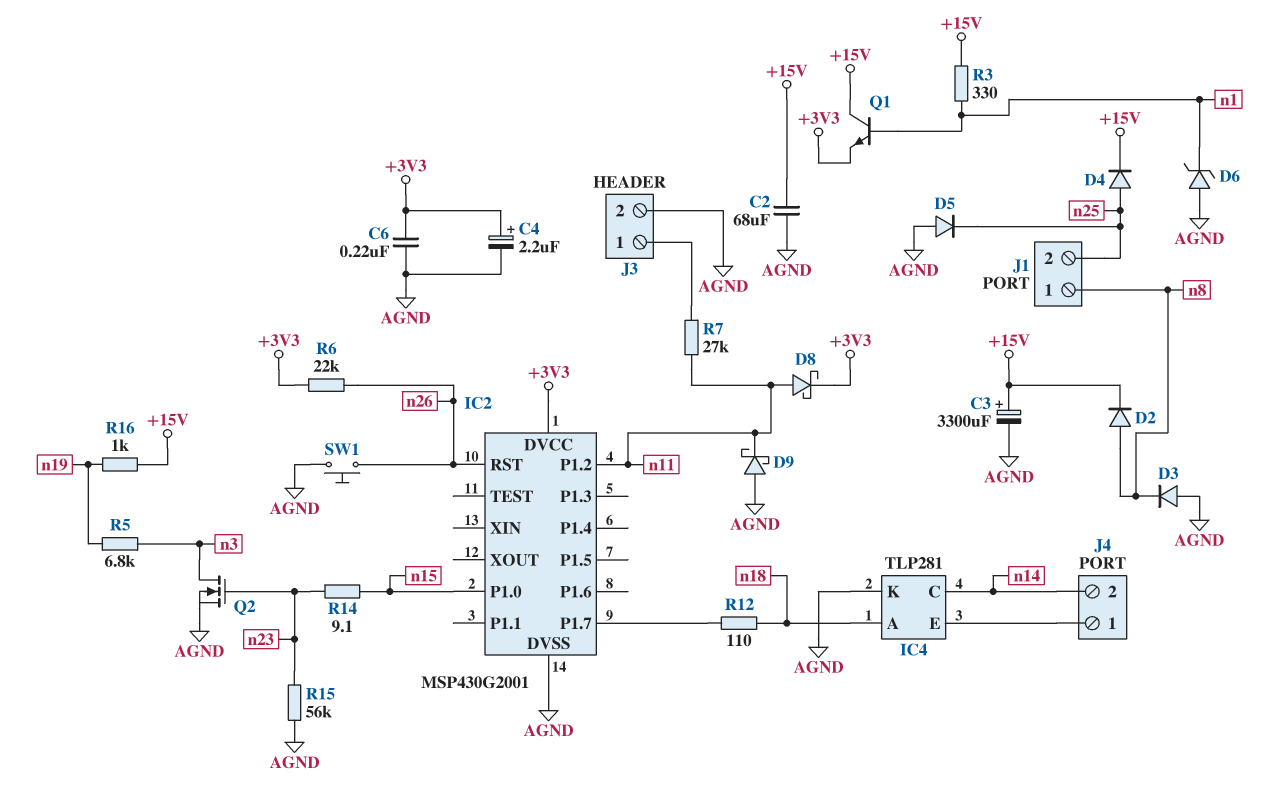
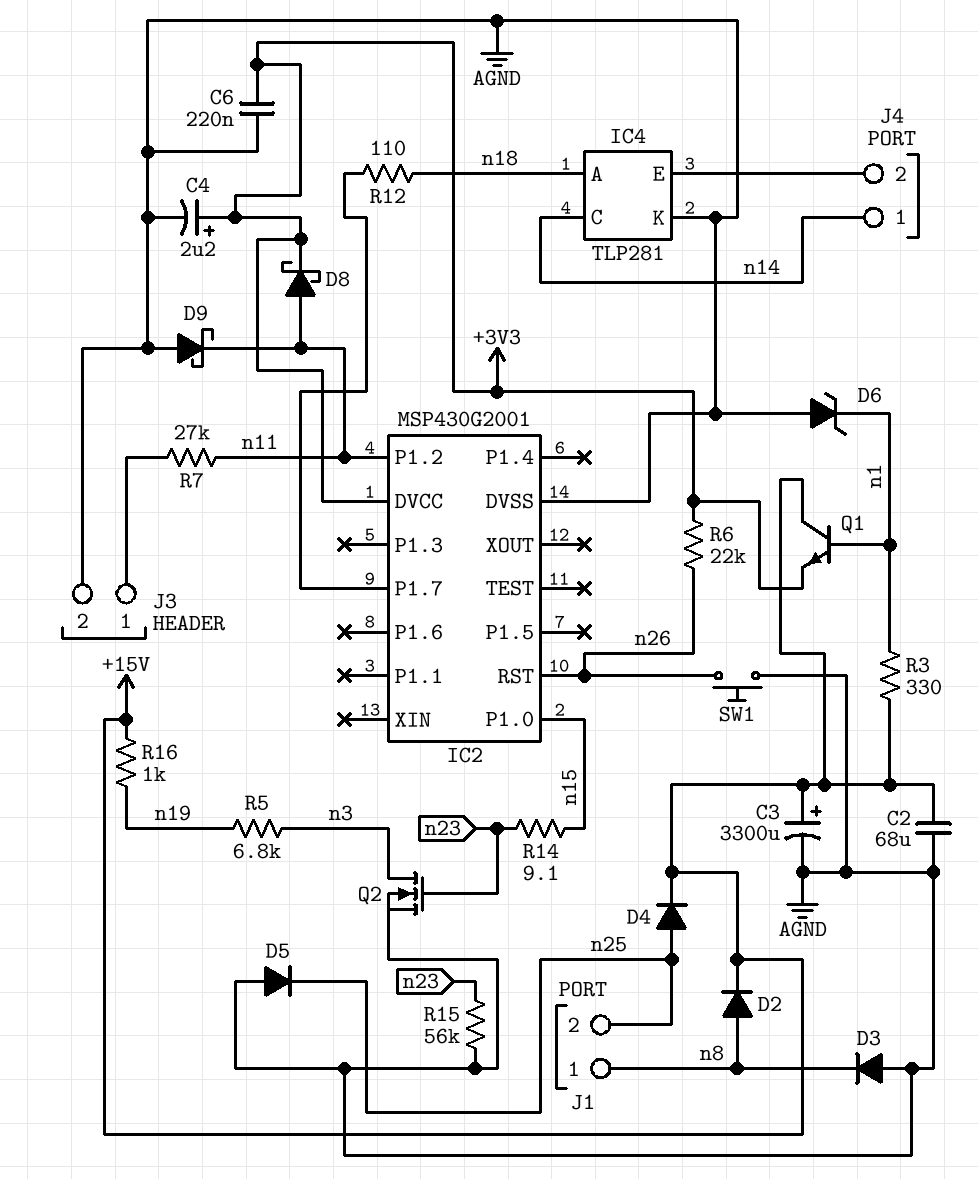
J4 pin 1: IC4/E -> n14
J4 pin 2: n14 -> IC4/E

